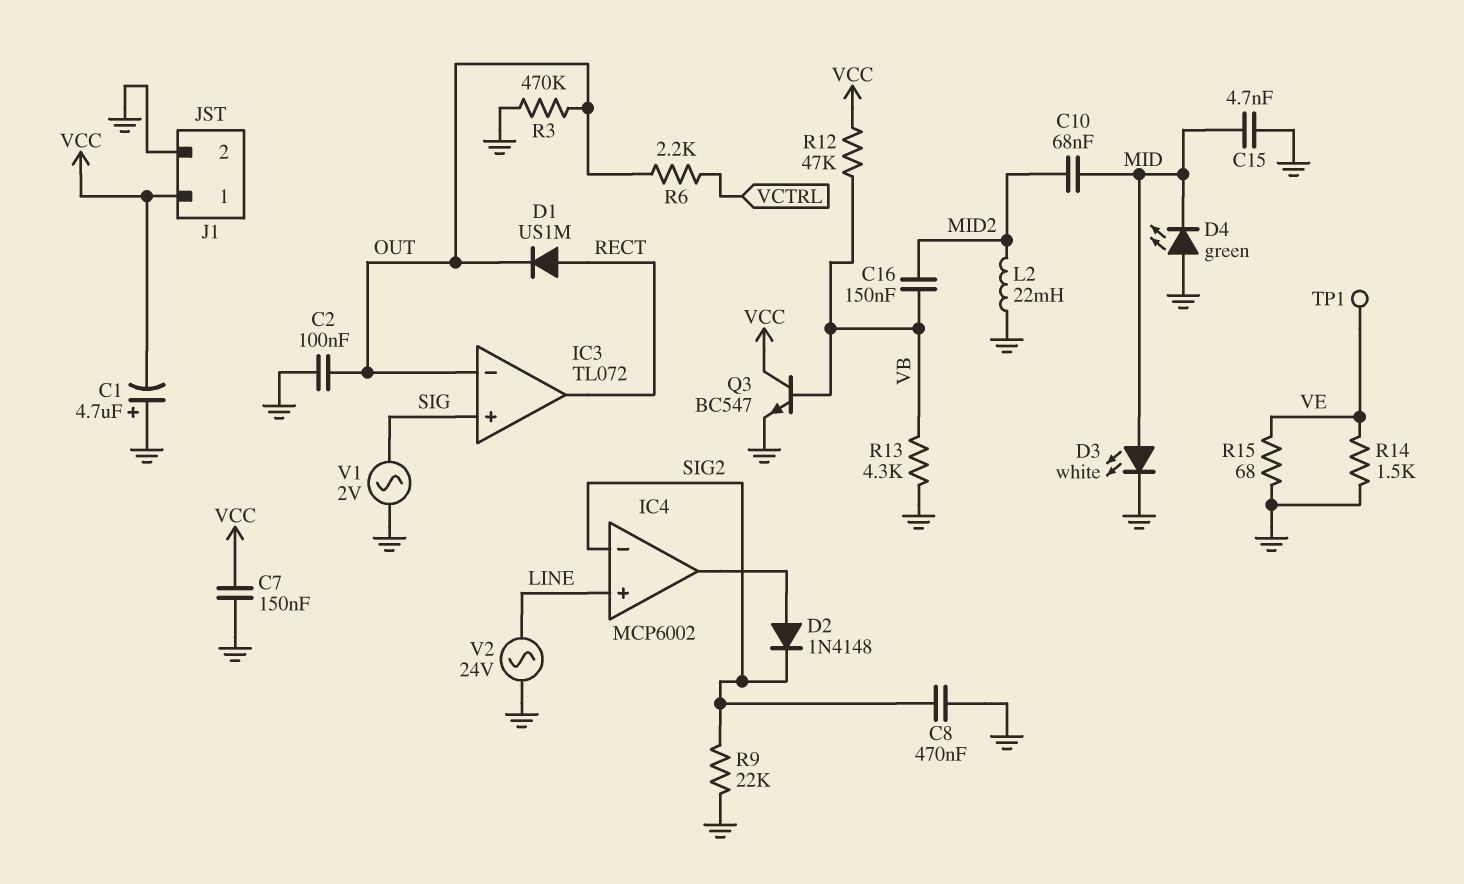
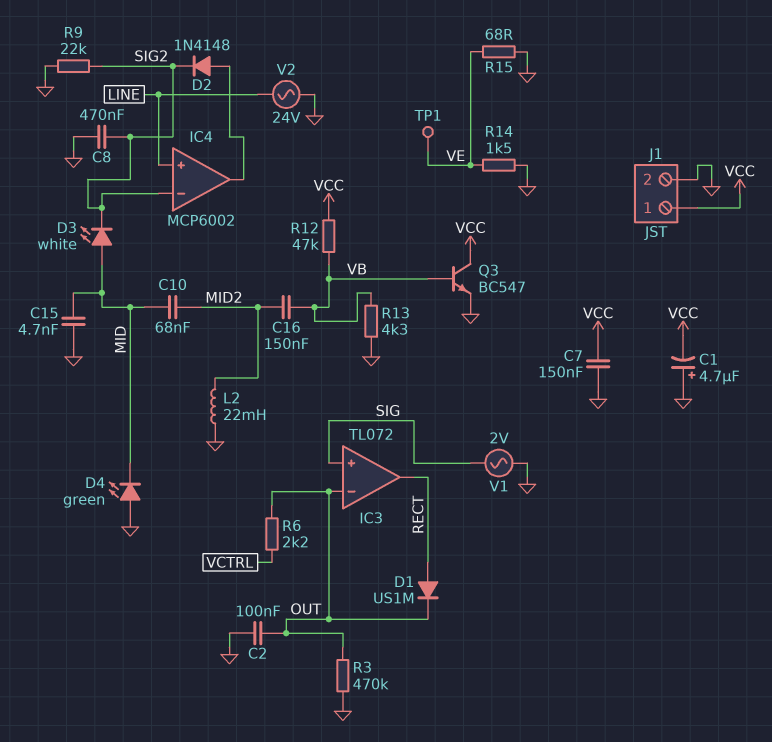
D3: LED white (A MID, K GND) -> LED white (A MID, K SIG2)

